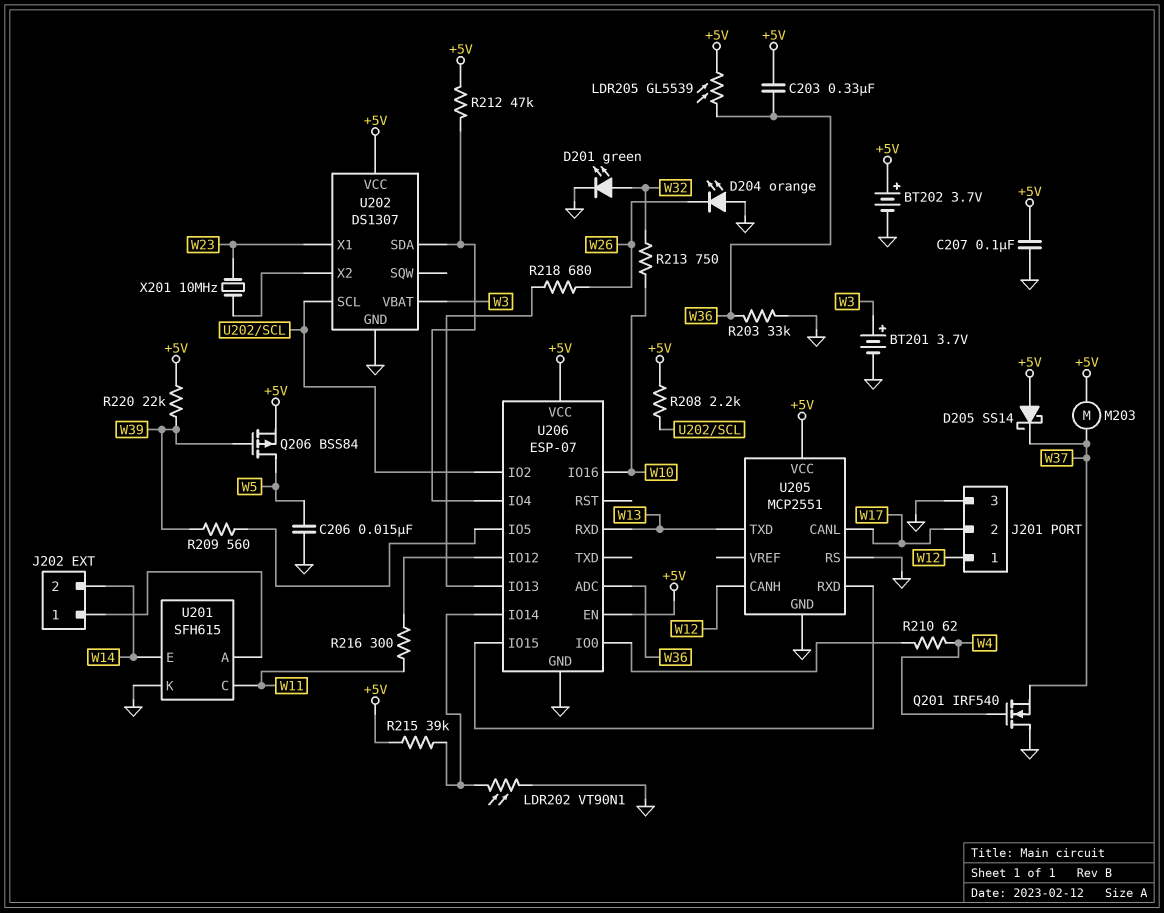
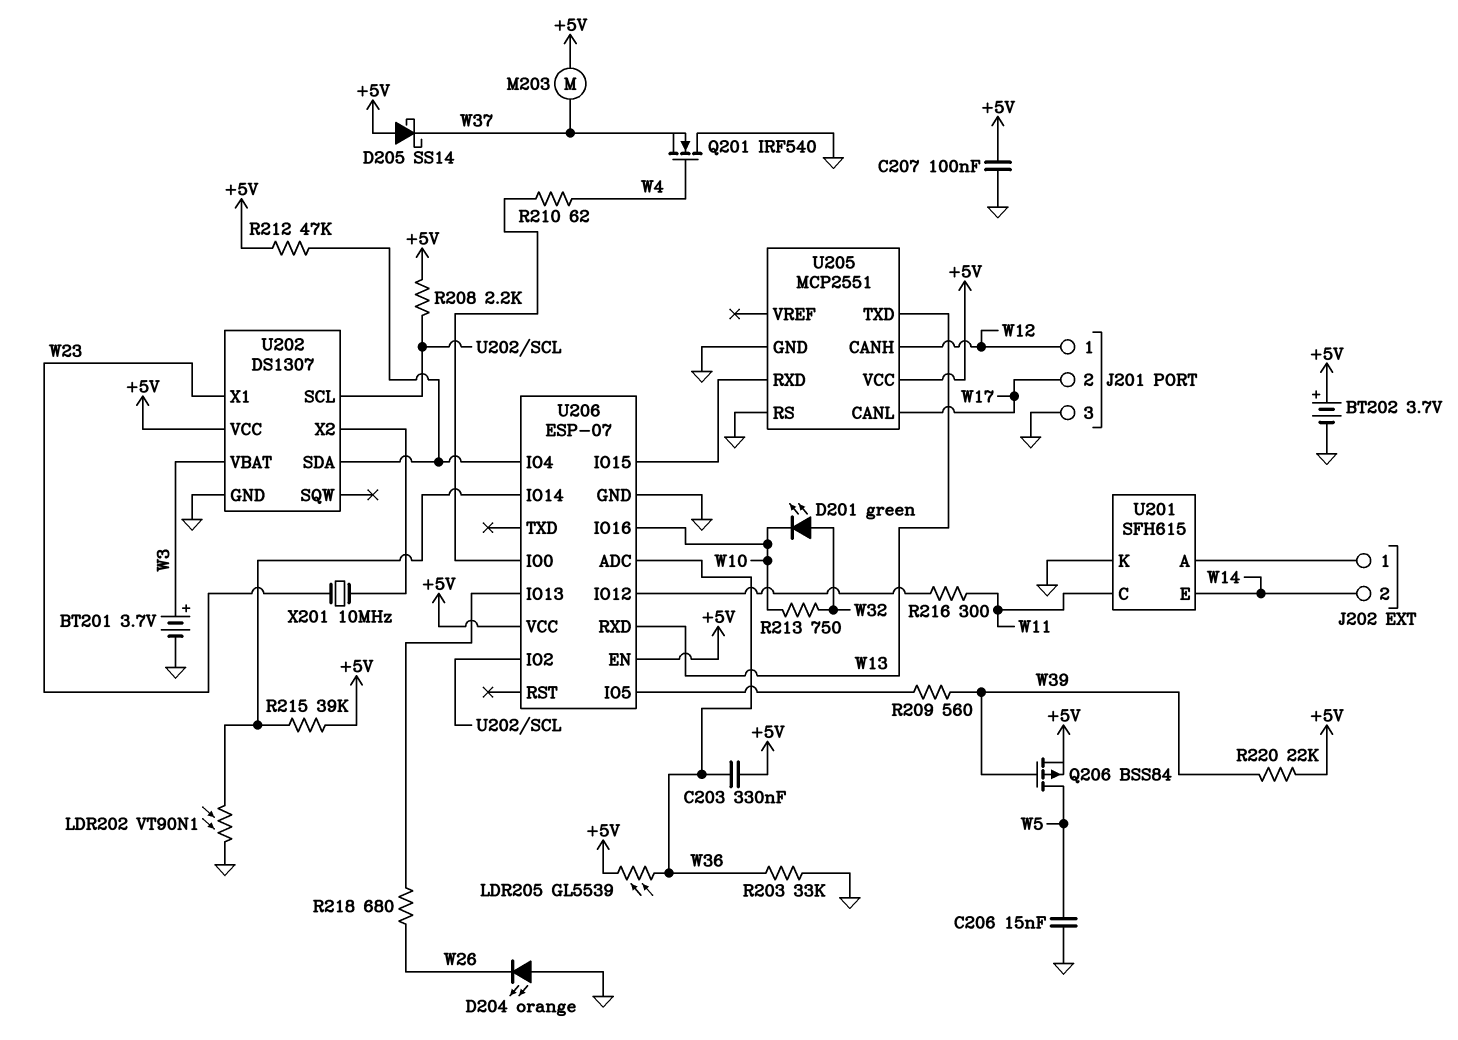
D201: LED green (A W32, K GND) -> LED green (A W32, K W10)

